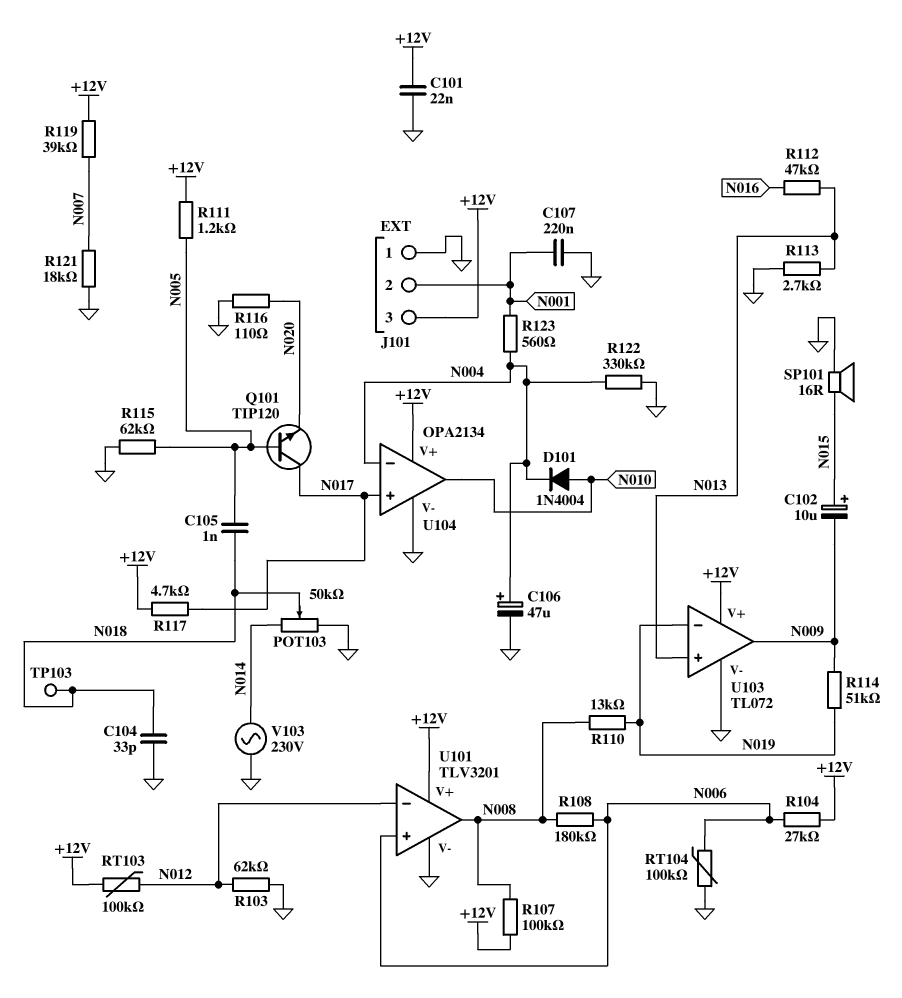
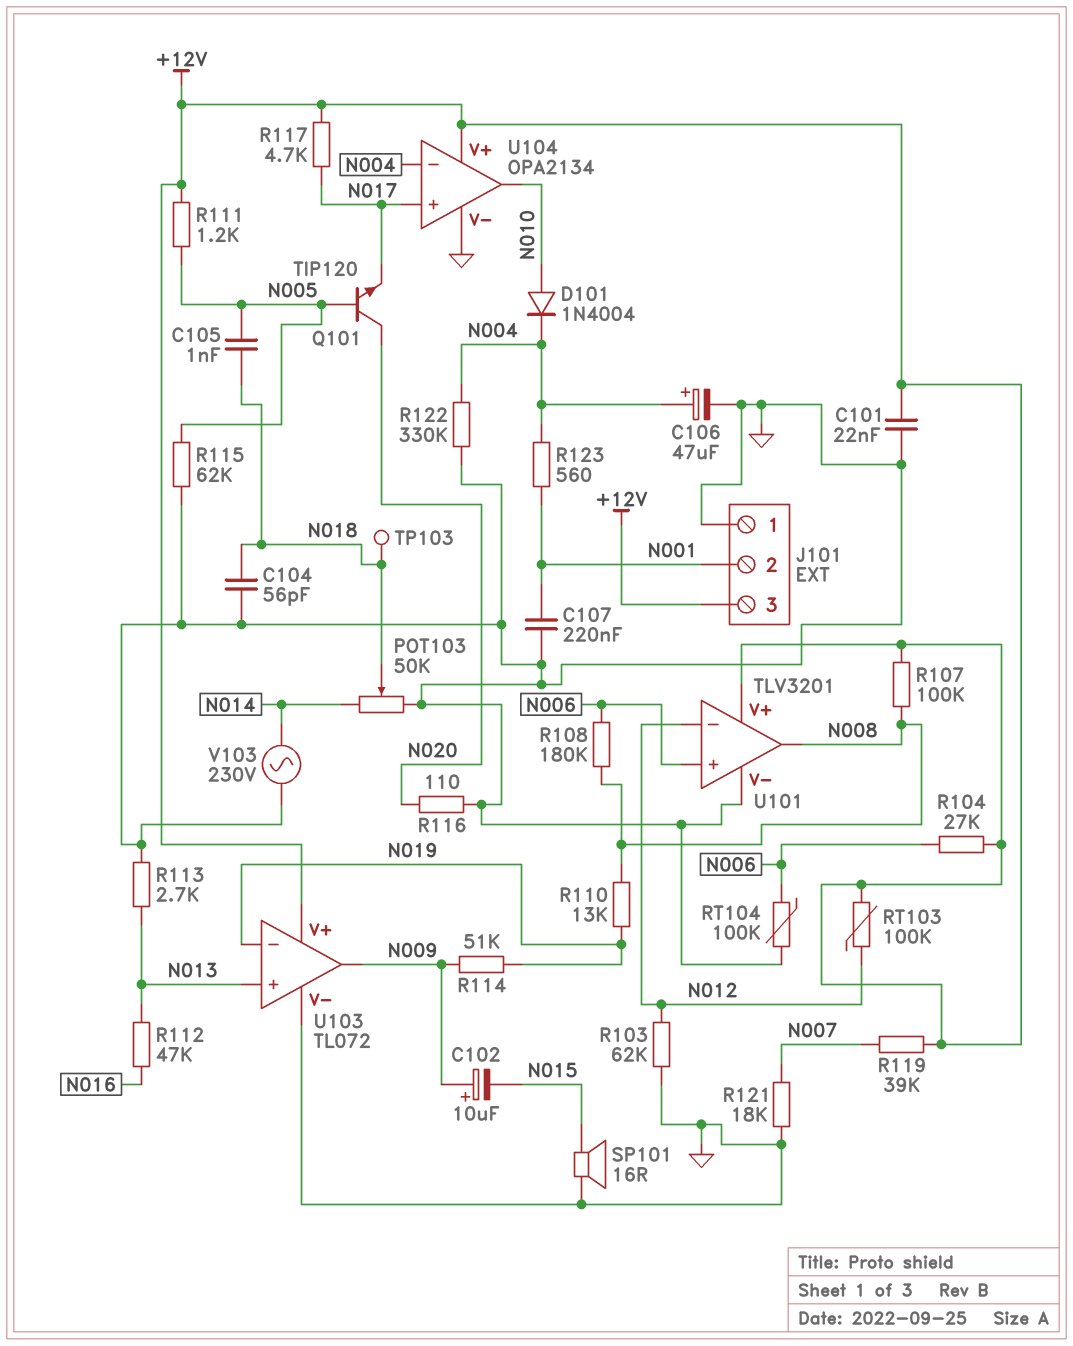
C102: 10uF (plus N015, minus N009) -> 10uF (plus N009, minus N015)
C104: 33pF (GND, N018) -> 56pF (GND, N018)
Q101: NPN TIP120 (B N005, C N017, E N020) -> NPN TIP120 (B N005, C N020, E N017)

